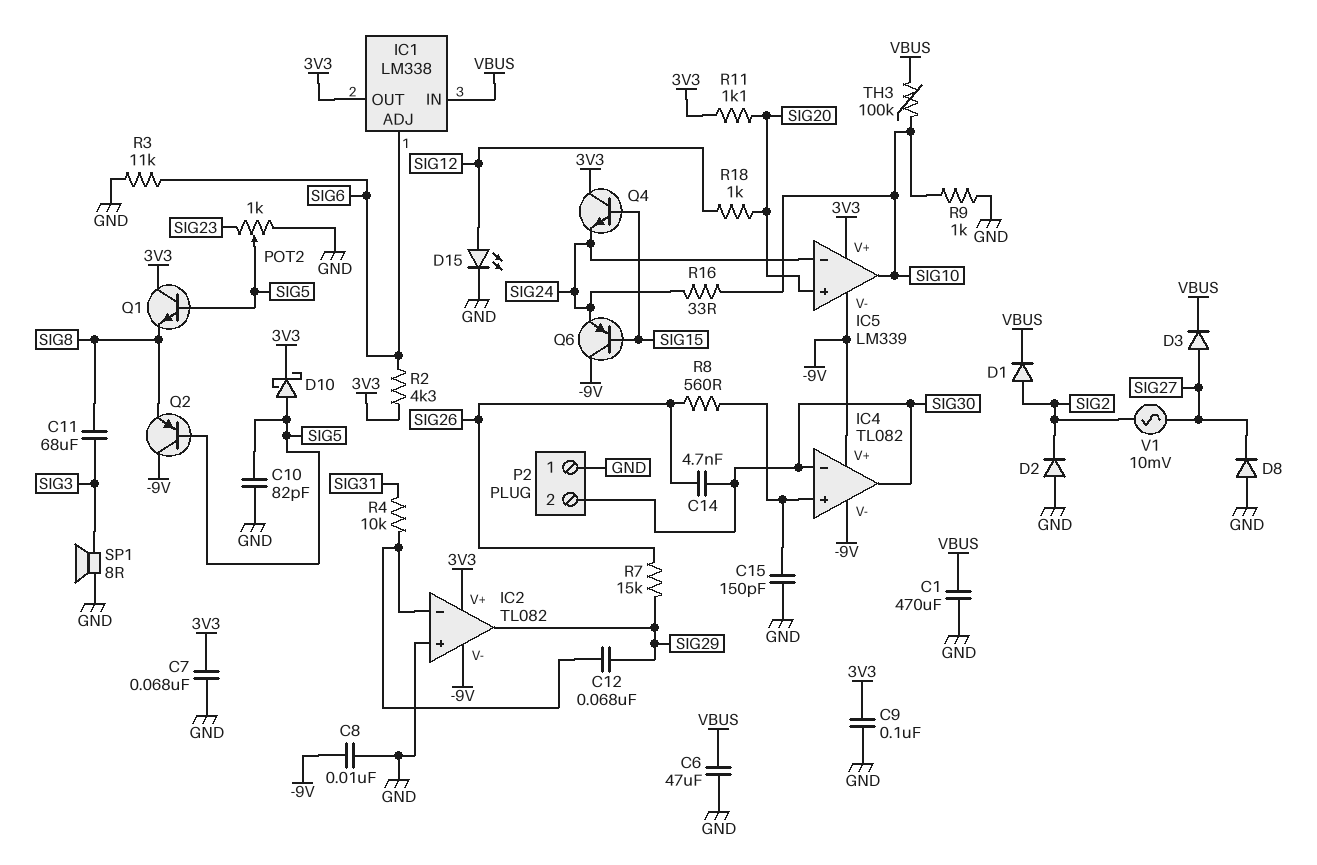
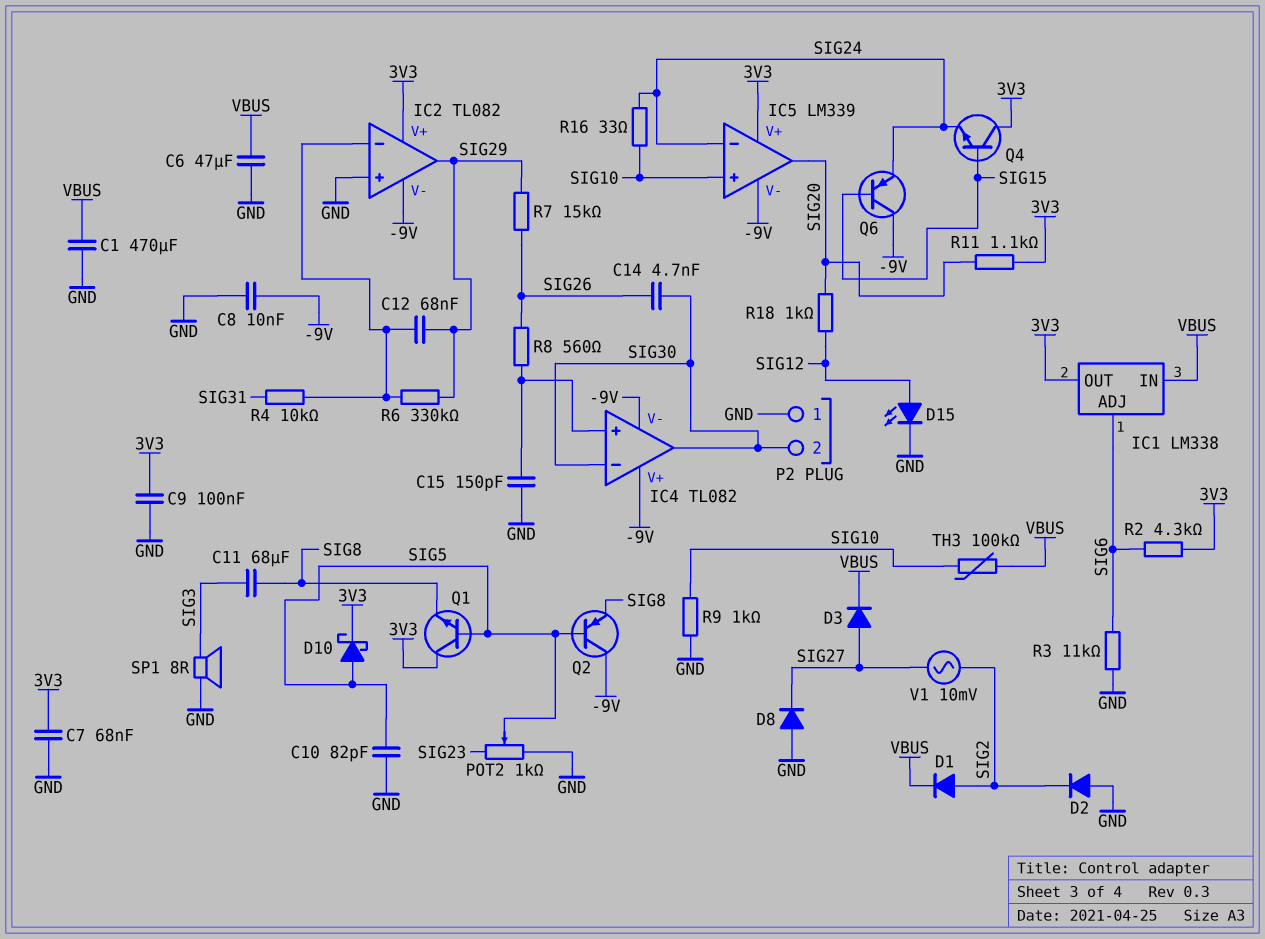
IC5 pin in+: SIG20 -> SIG10
IC5 pin out: SIG10 -> SIG20
R6: none -> 330k (IC2/in-, SIG29)

